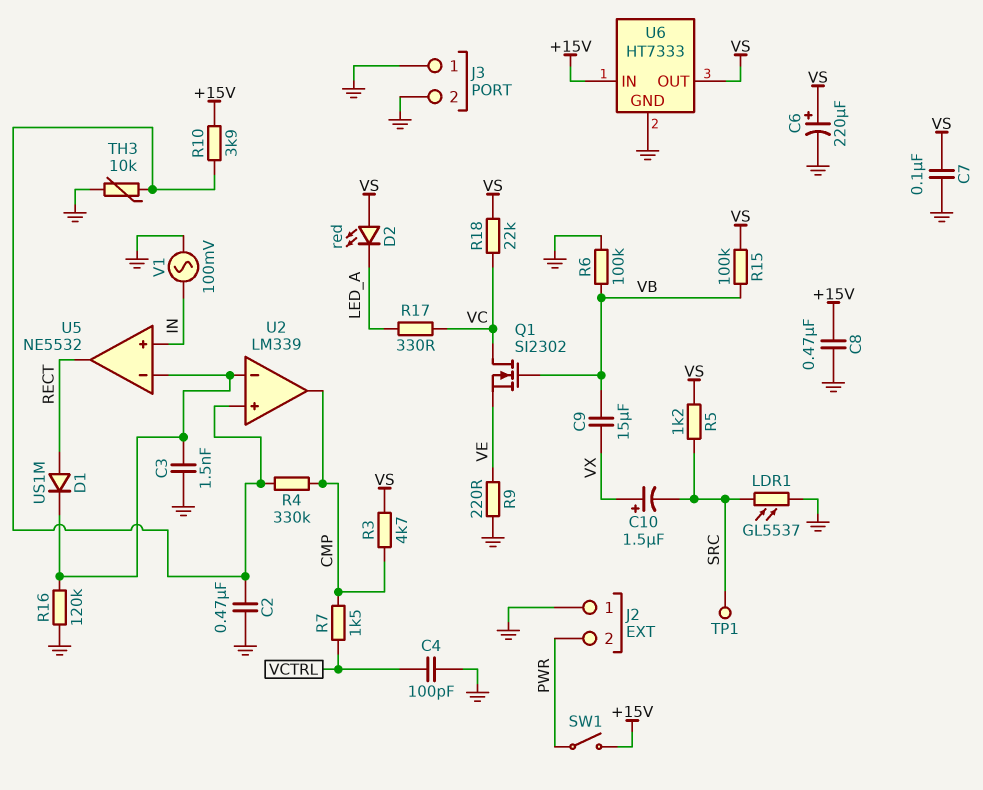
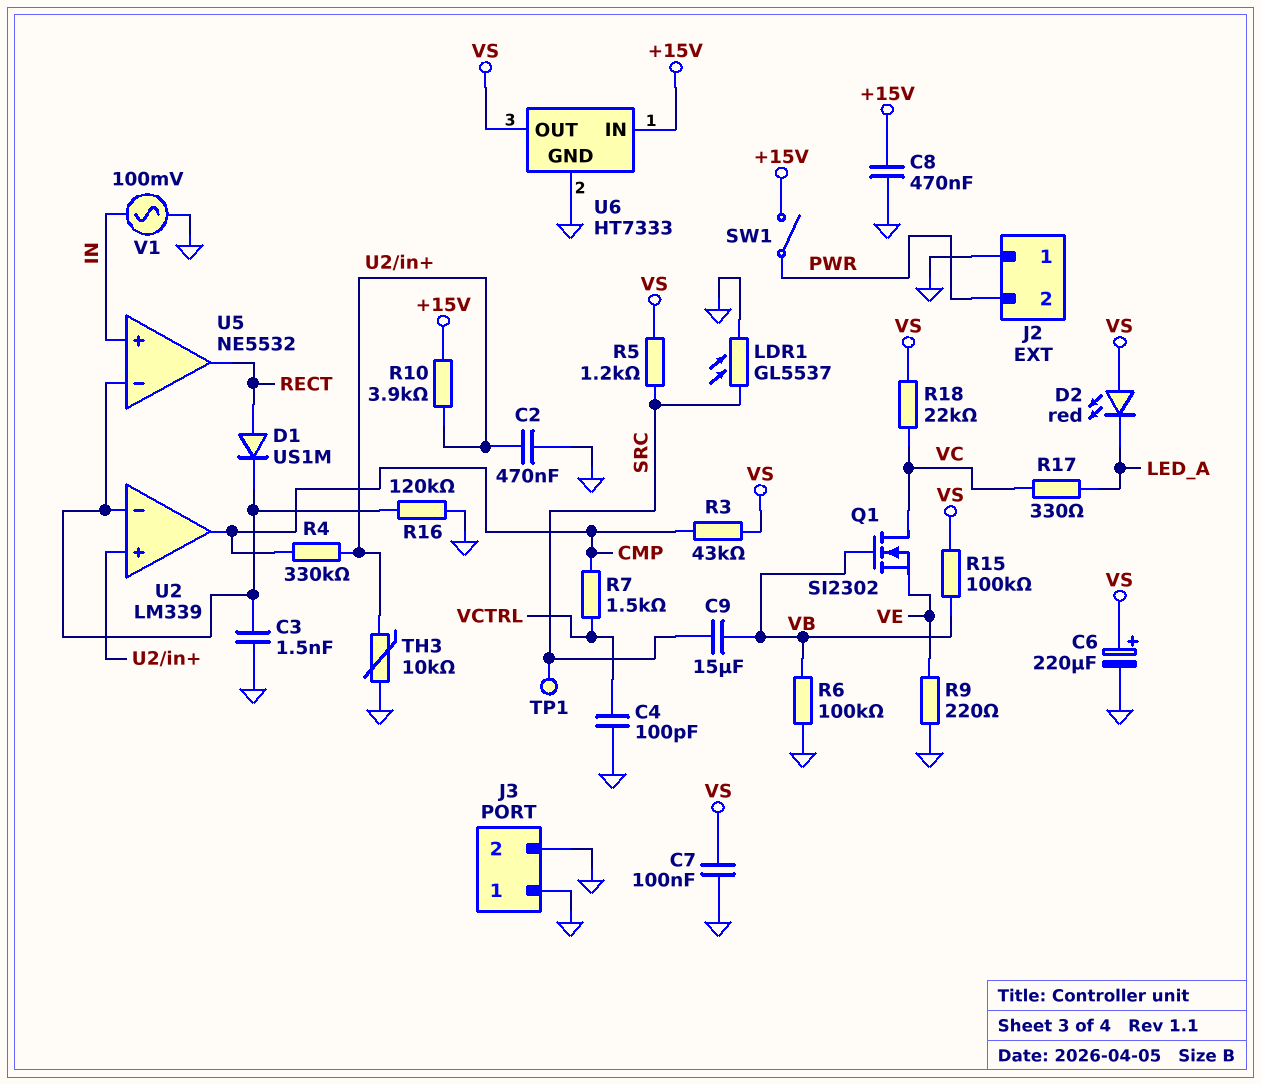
C9: 15uF (VB, VX) -> 15uF (SRC, VB)
C10: 1.5uF (plus VX, minus SRC) -> none
R3: 4.7k (CMP, VS) -> 43k (CMP, VS)

